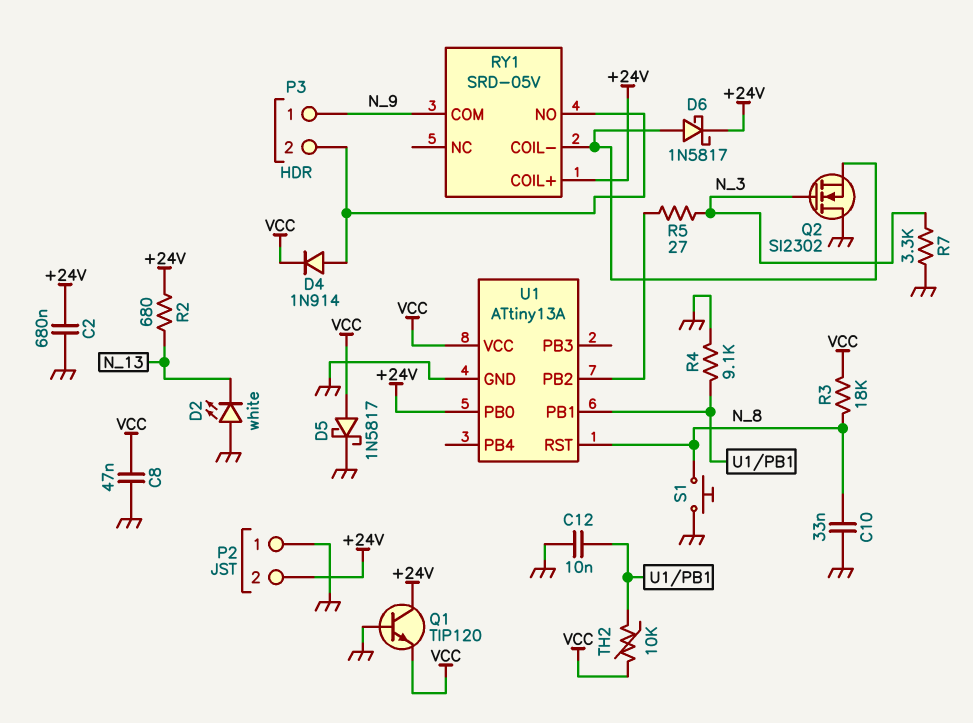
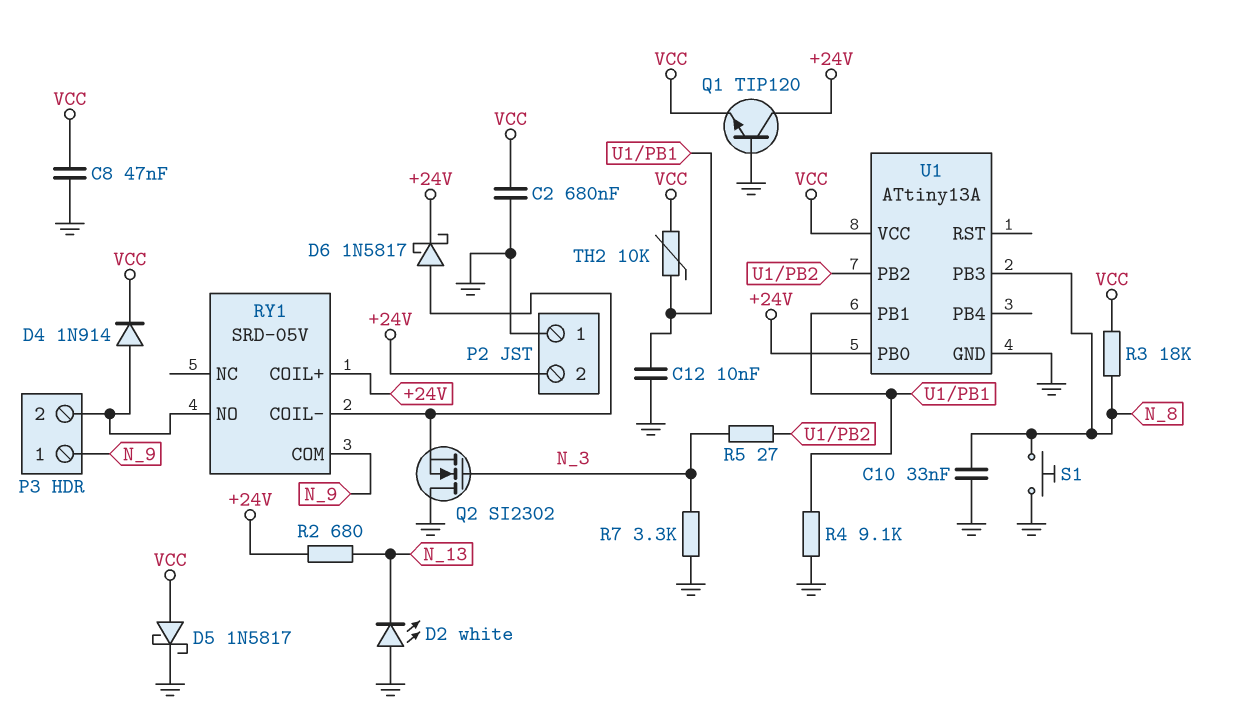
C2: 680nF (+24V, GND) -> 680nF (GND, VCC)
U1 pin PB3: none -> N_8
U1 pin RST: N_8 -> none

